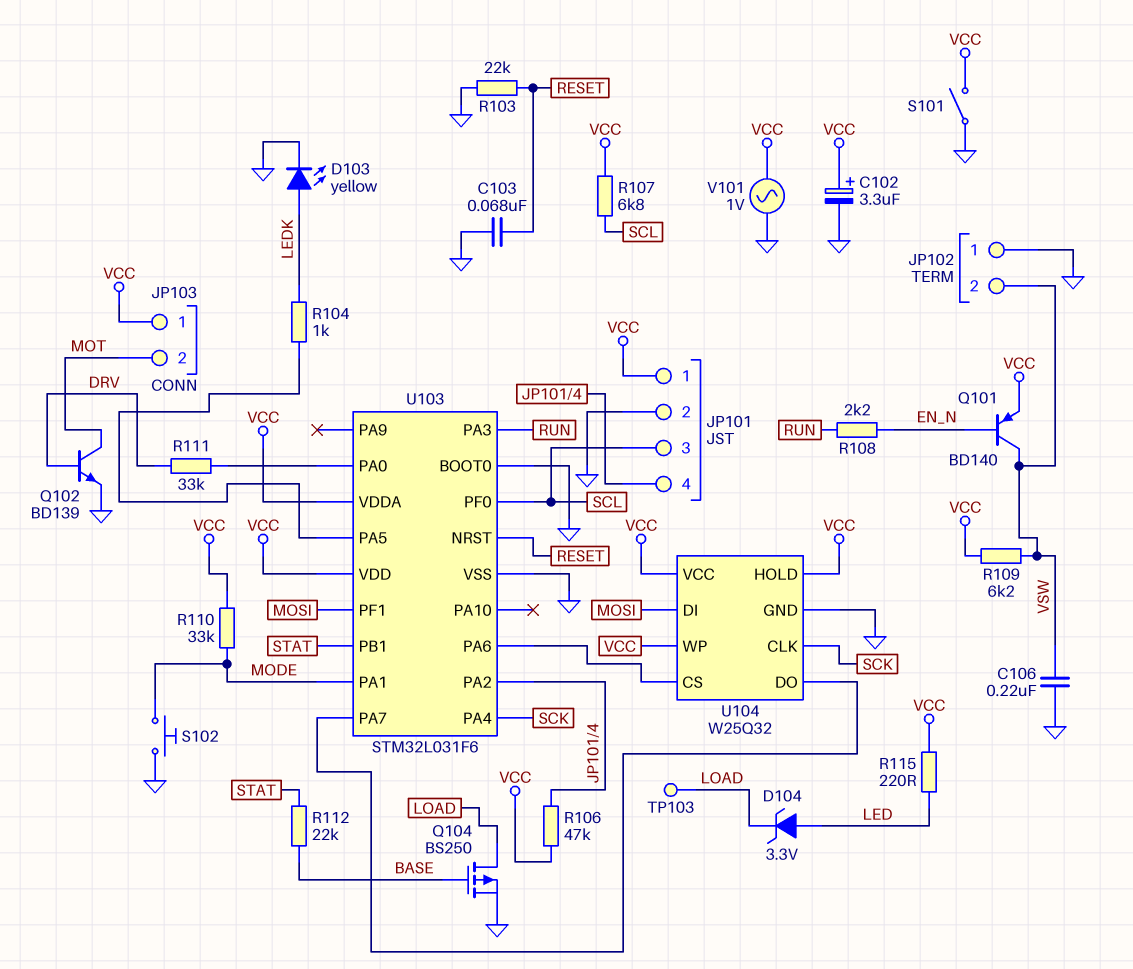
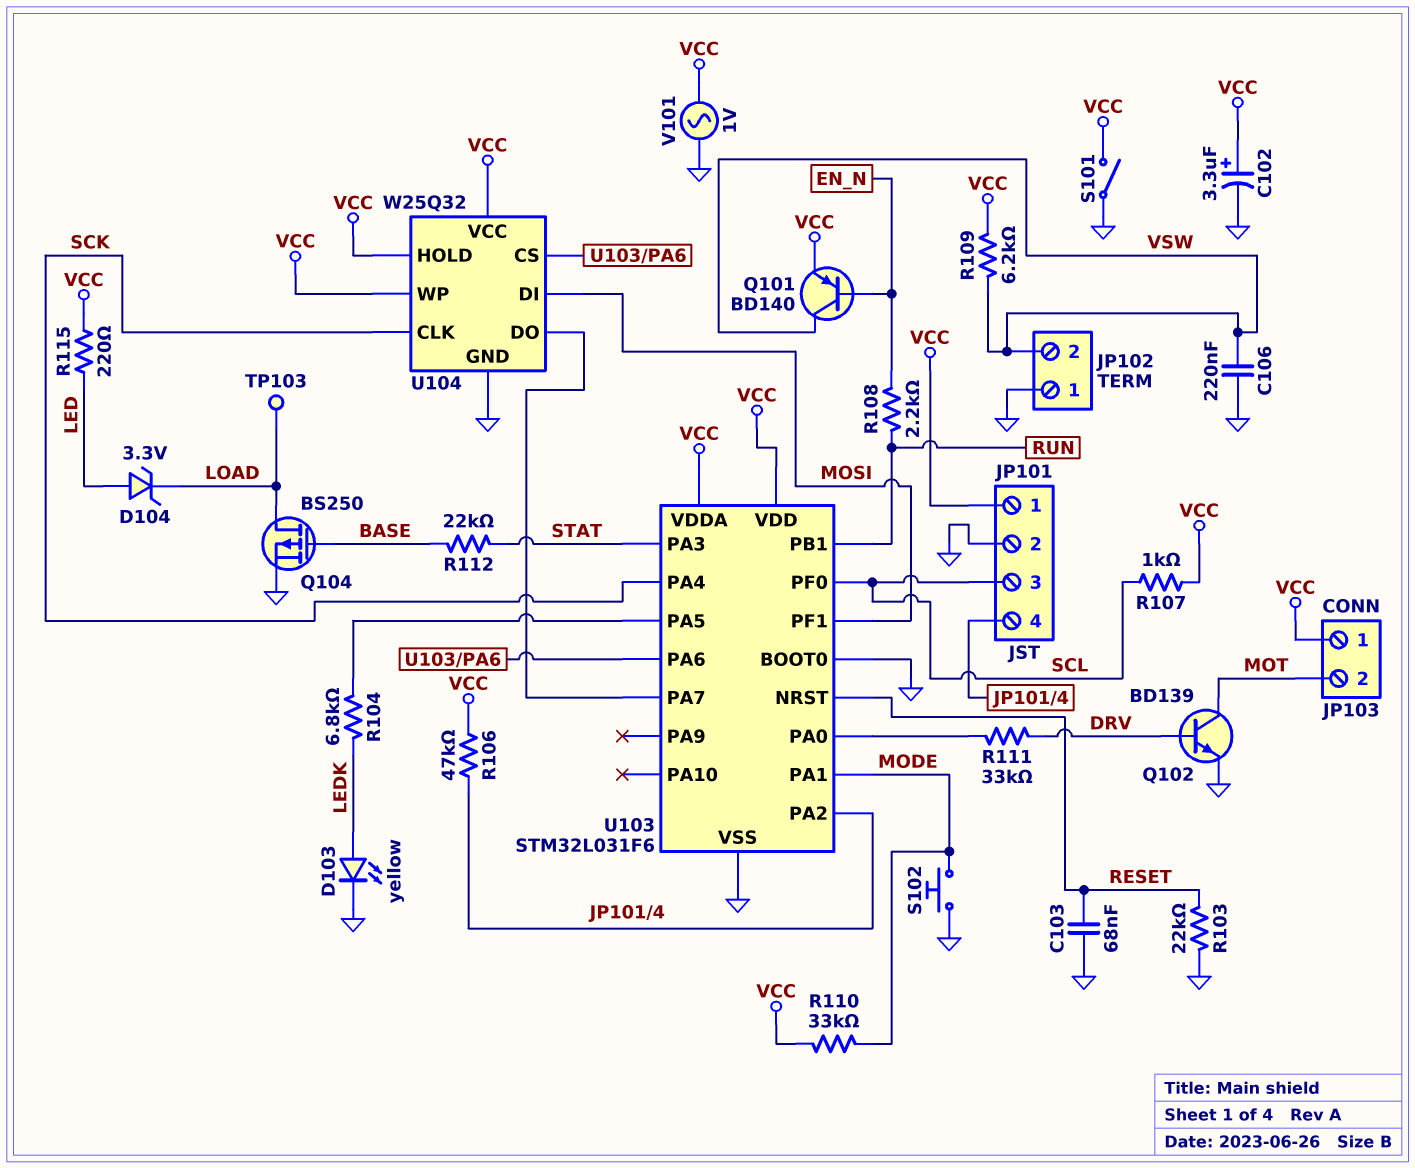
R104: 1k (LEDK, U103/PA5) -> 6.8k (LEDK, U103/PA5)
R107: 6.8k (SCL, VCC) -> 1k (SCL, VCC)
U103 pin PA3: RUN -> STAT
U103 pin PB1: STAT -> RUN

